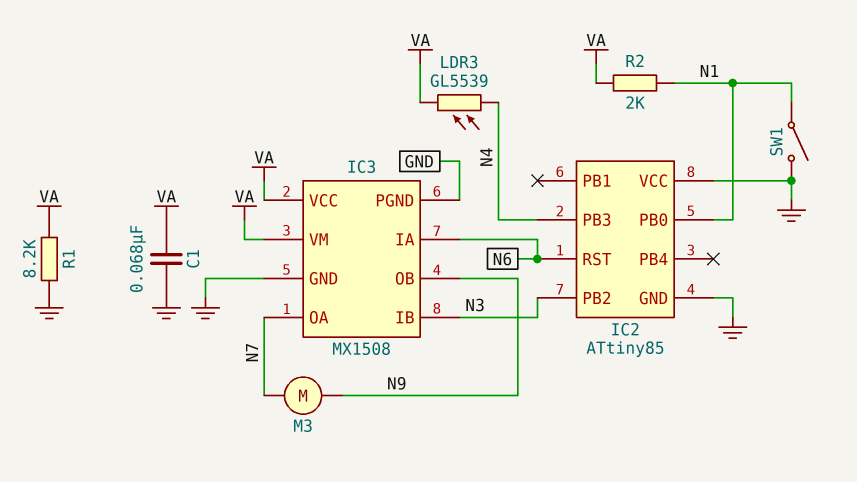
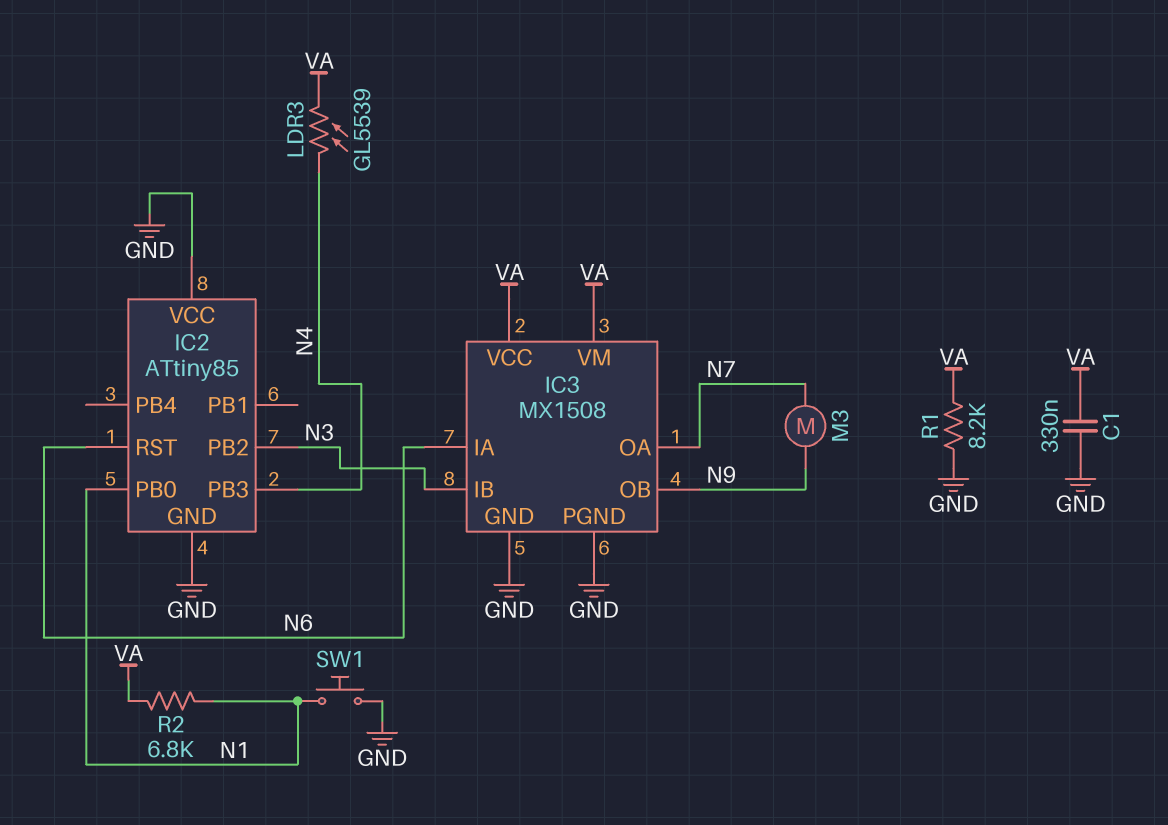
C1: 68nF (GND, VA) -> 330nF (GND, VA)
R2: 2k (N1, VA) -> 6.8k (N1, VA)
SW1: switch (GND, N1) -> button (GND, N1)

